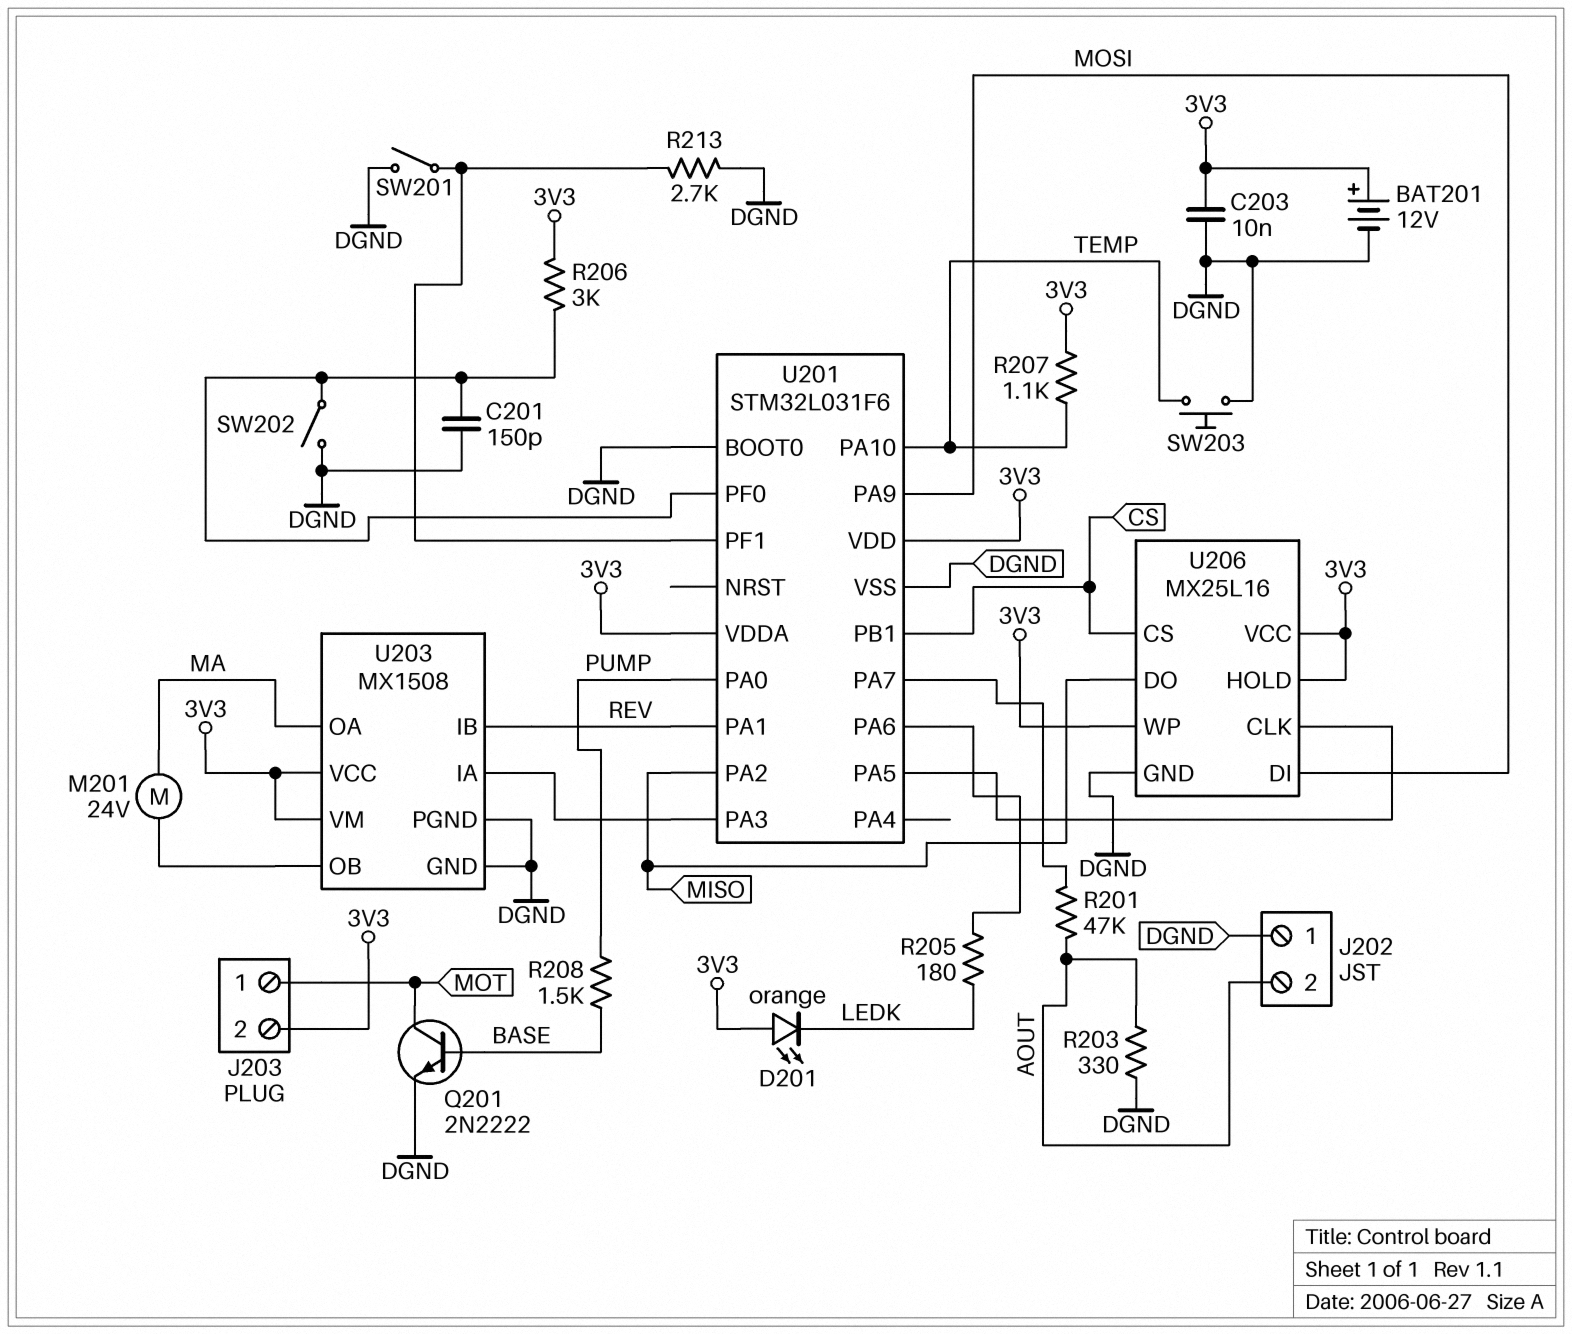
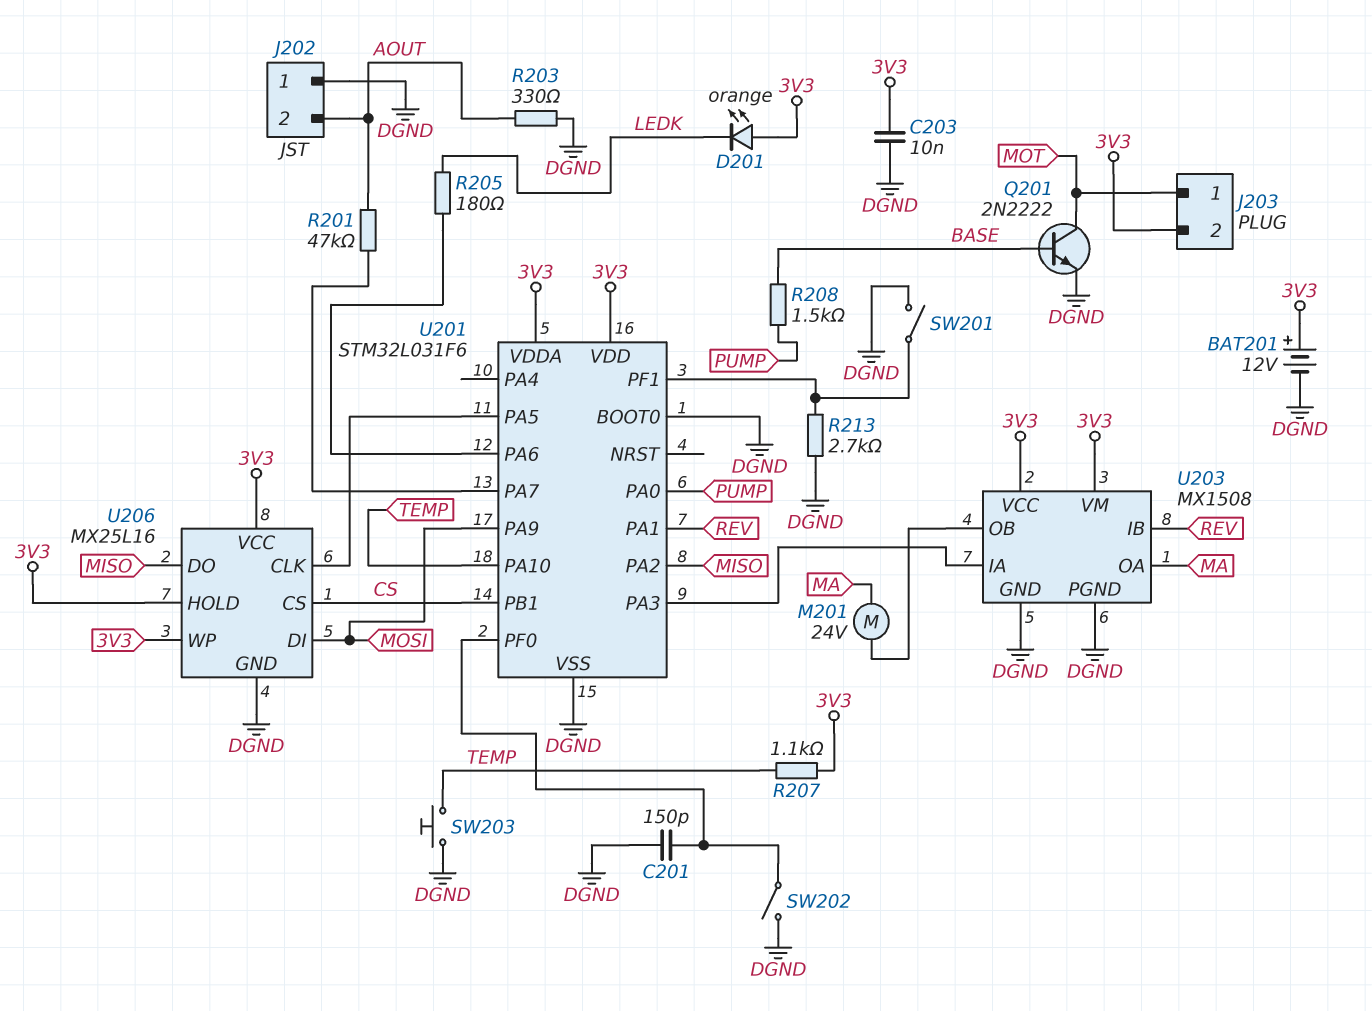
R206: 3k (3V3, U201/PF0) -> none

